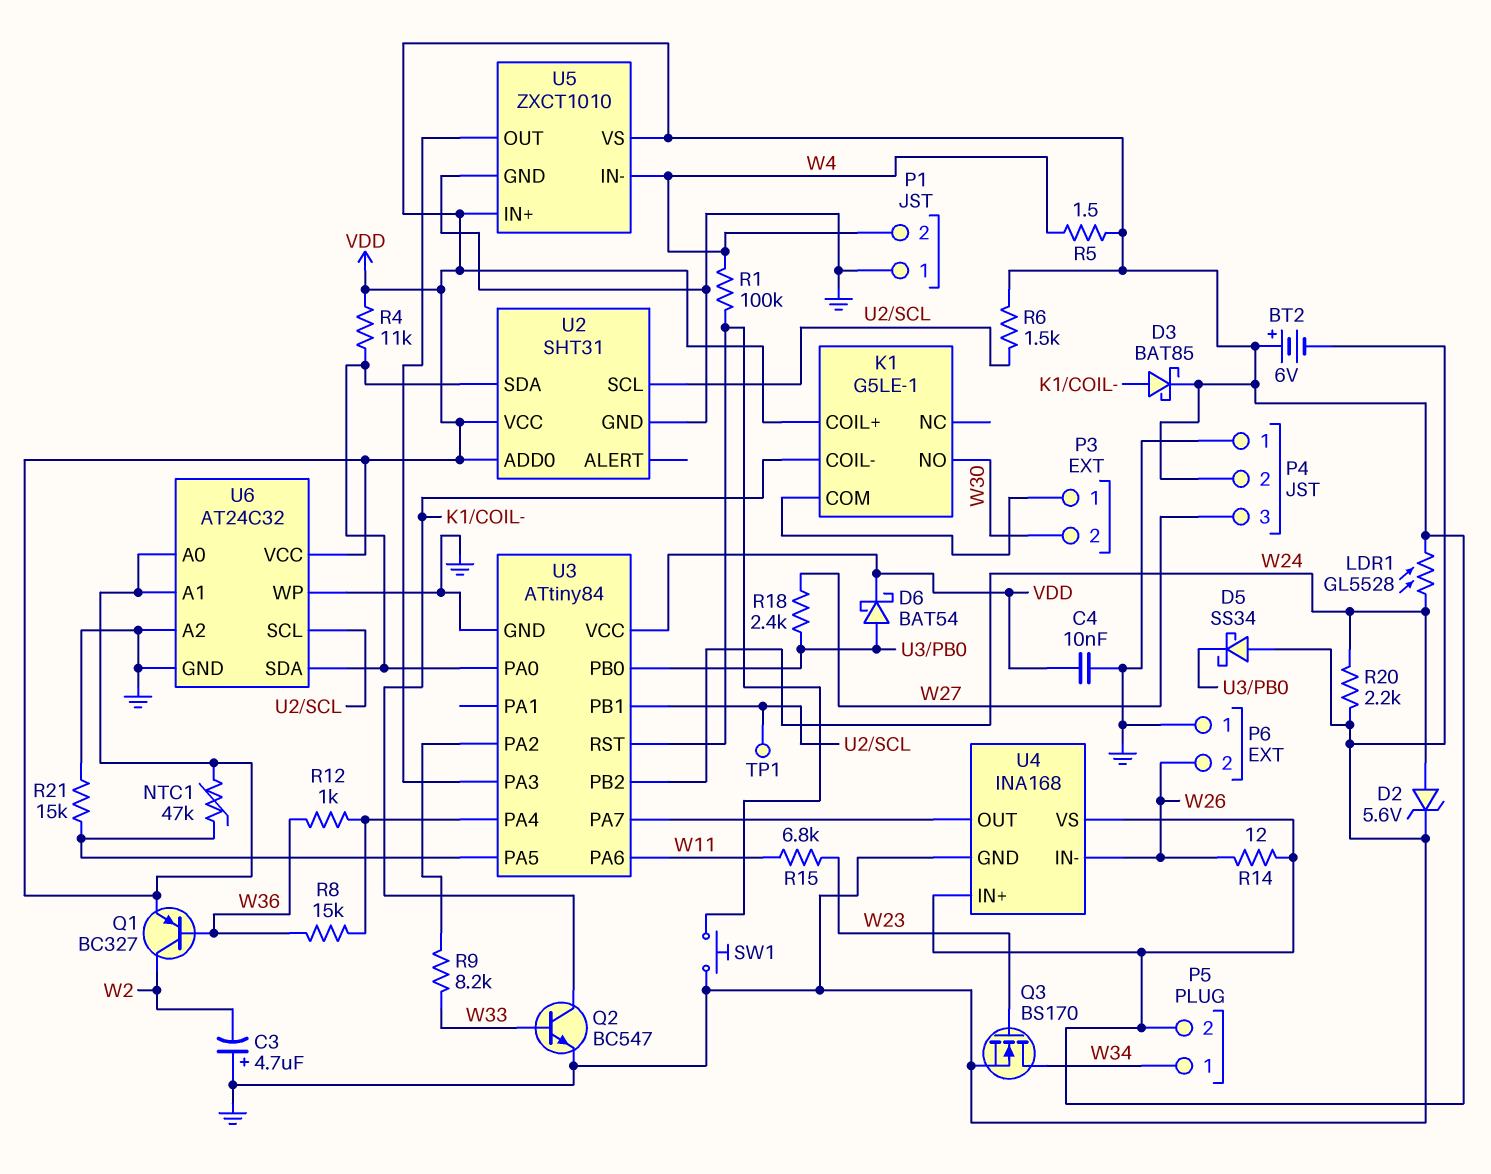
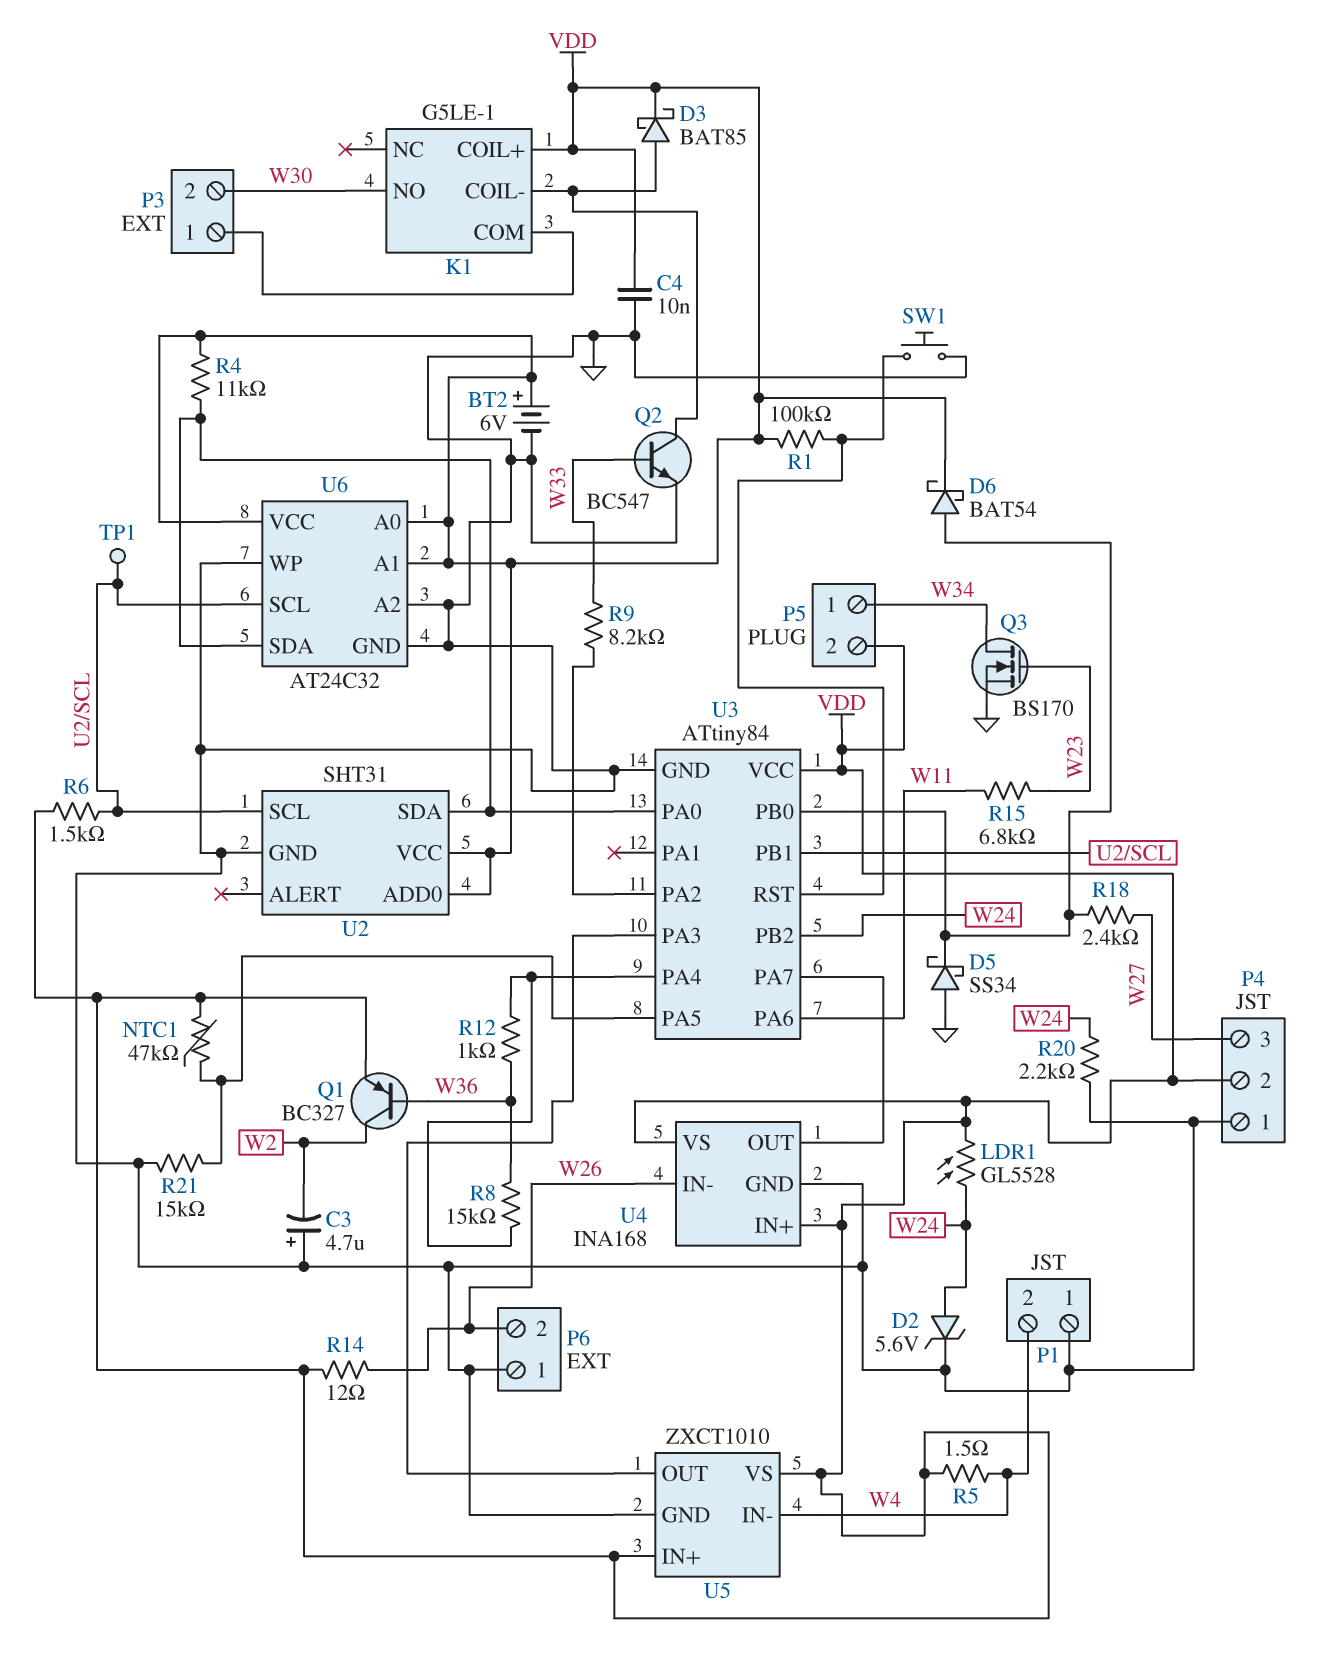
R1: 100k (U3/RST, W4) -> 100k (U3/RST, VDD)

